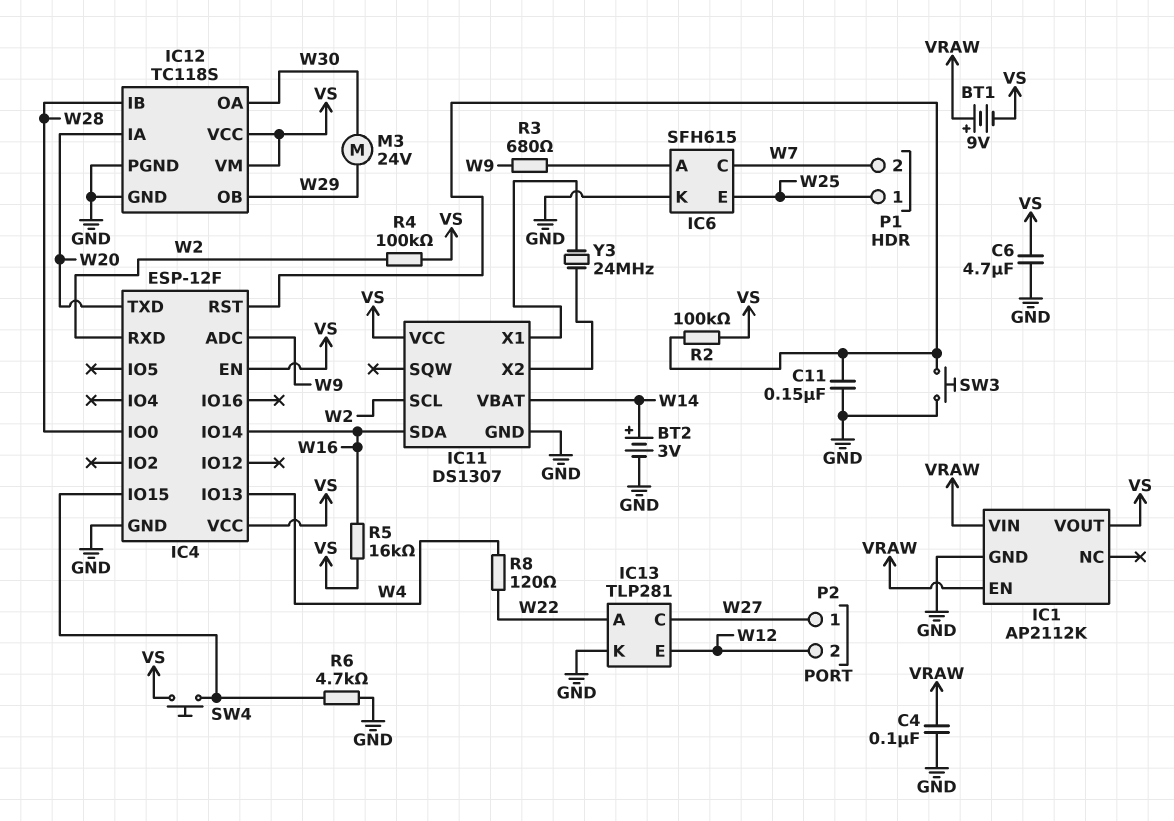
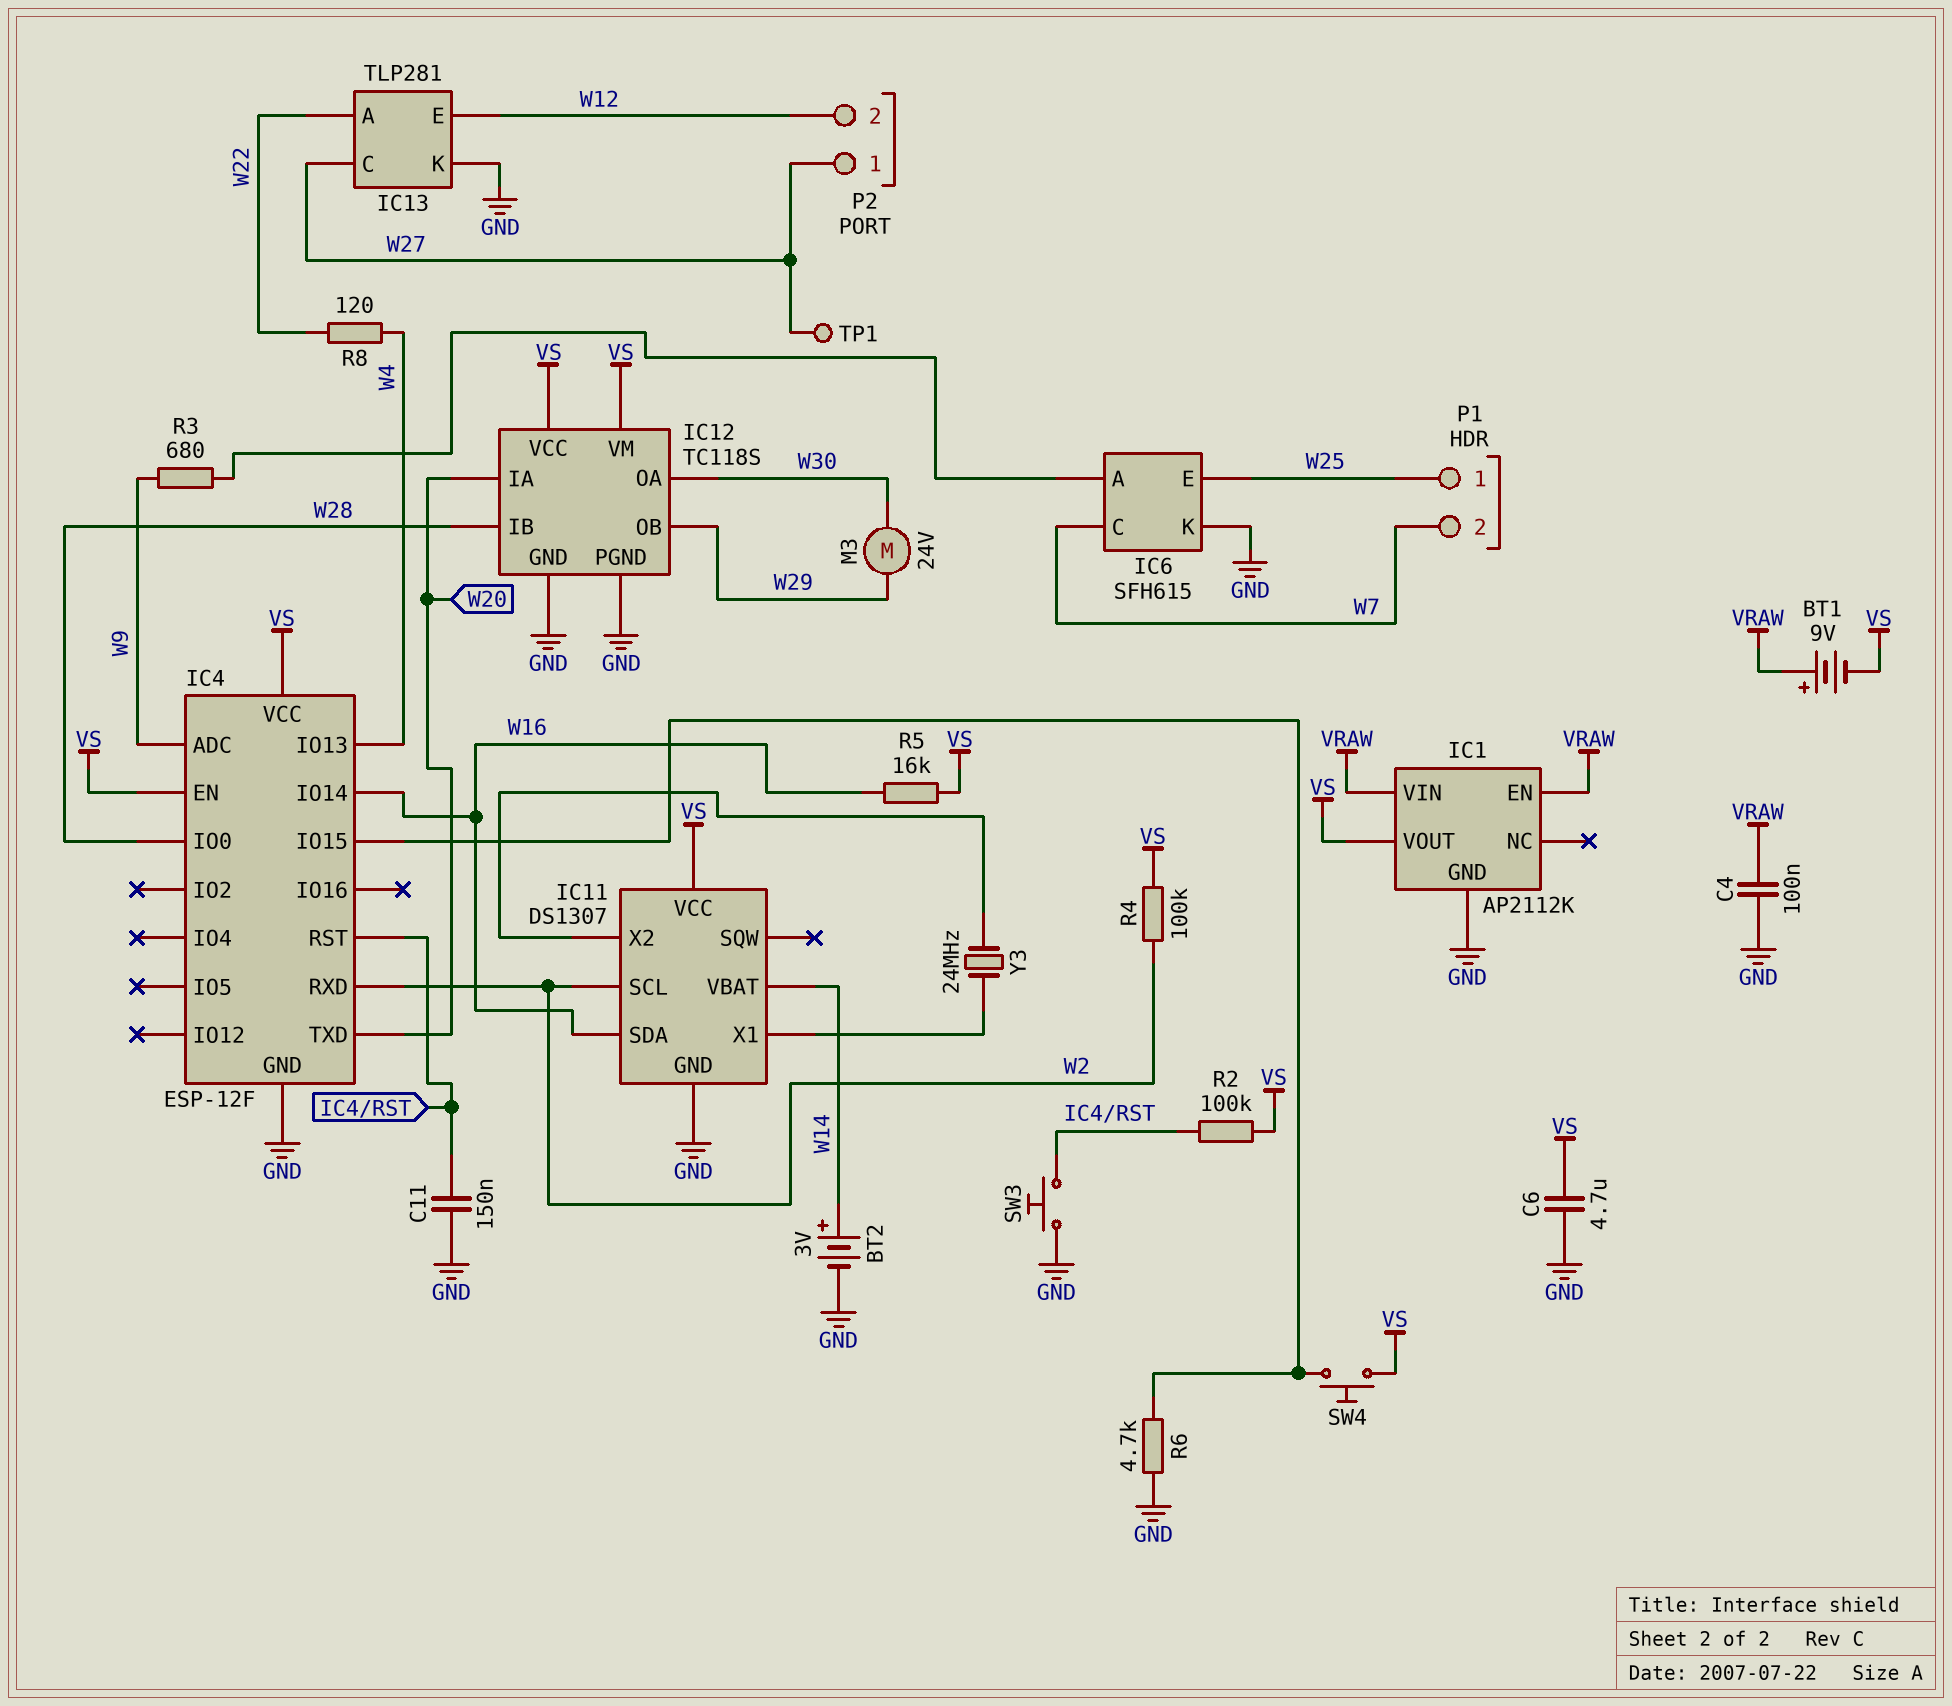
TP1: none -> test point (W27)

